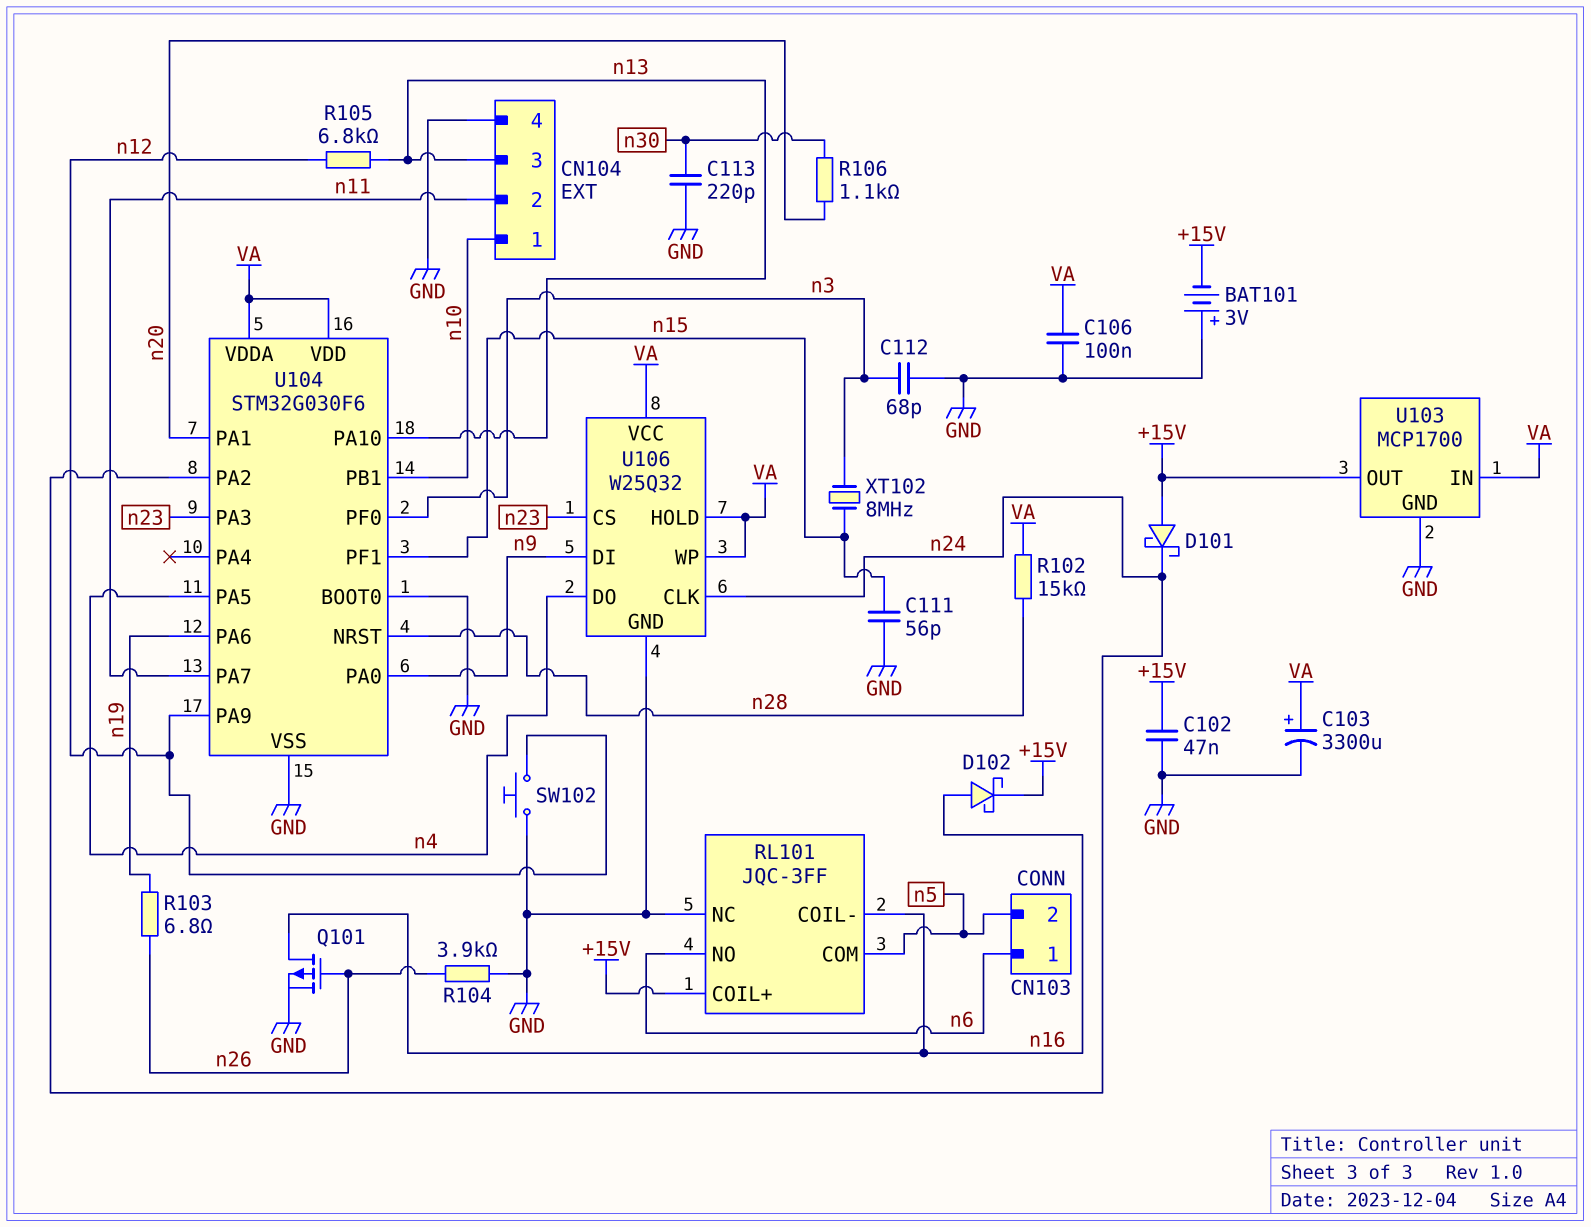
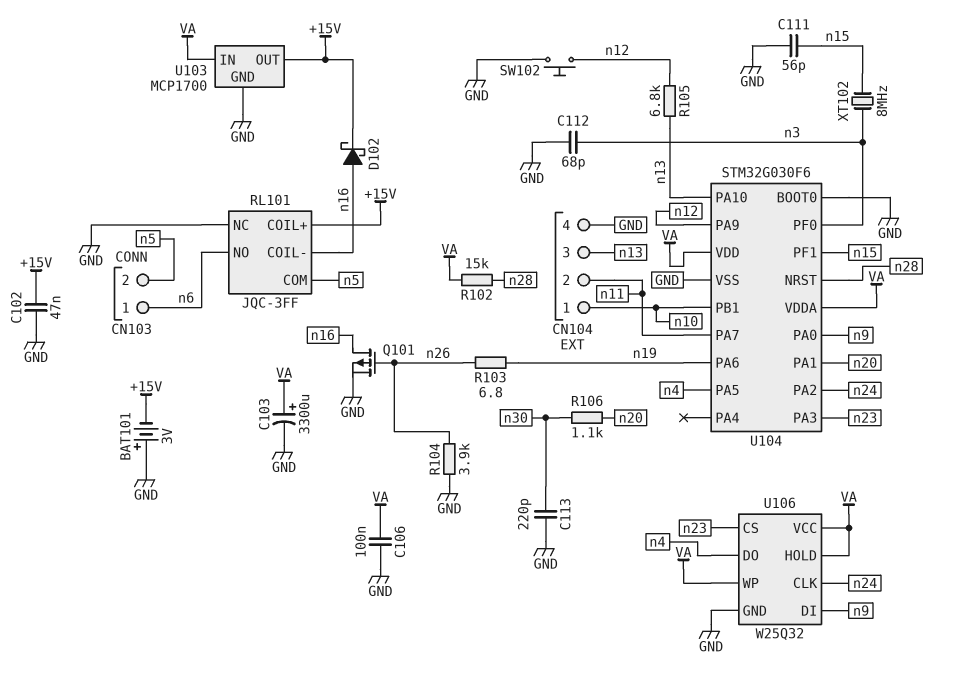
D101: schottky (A +15V, K n24) -> none

